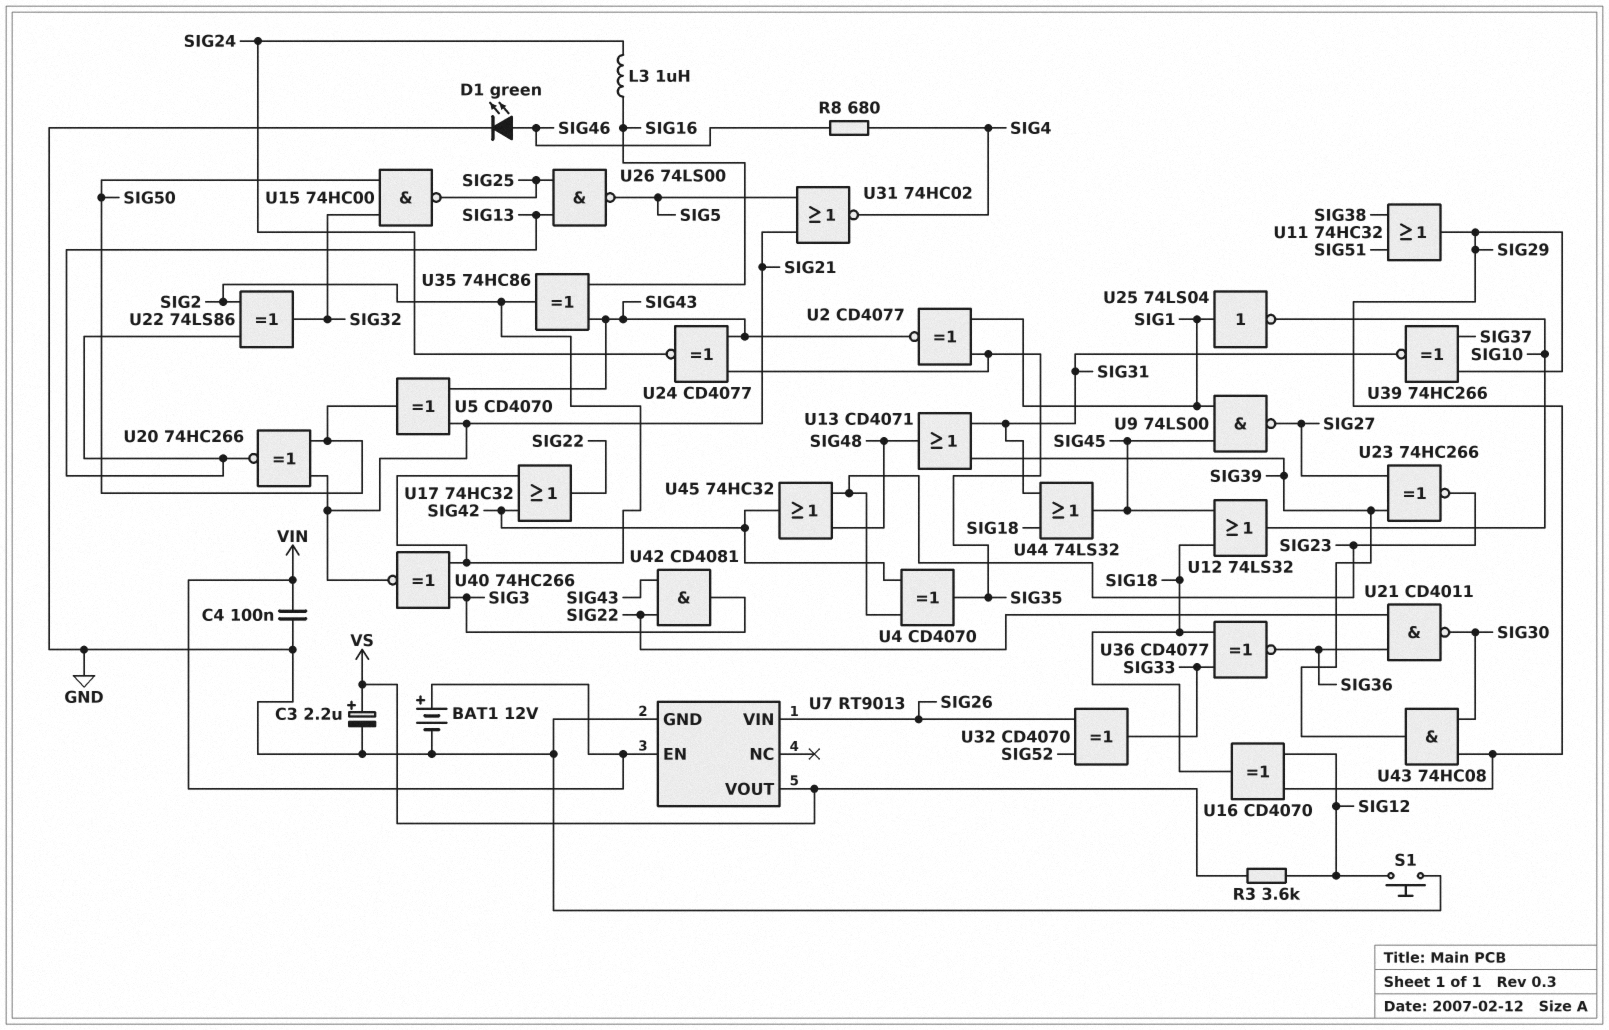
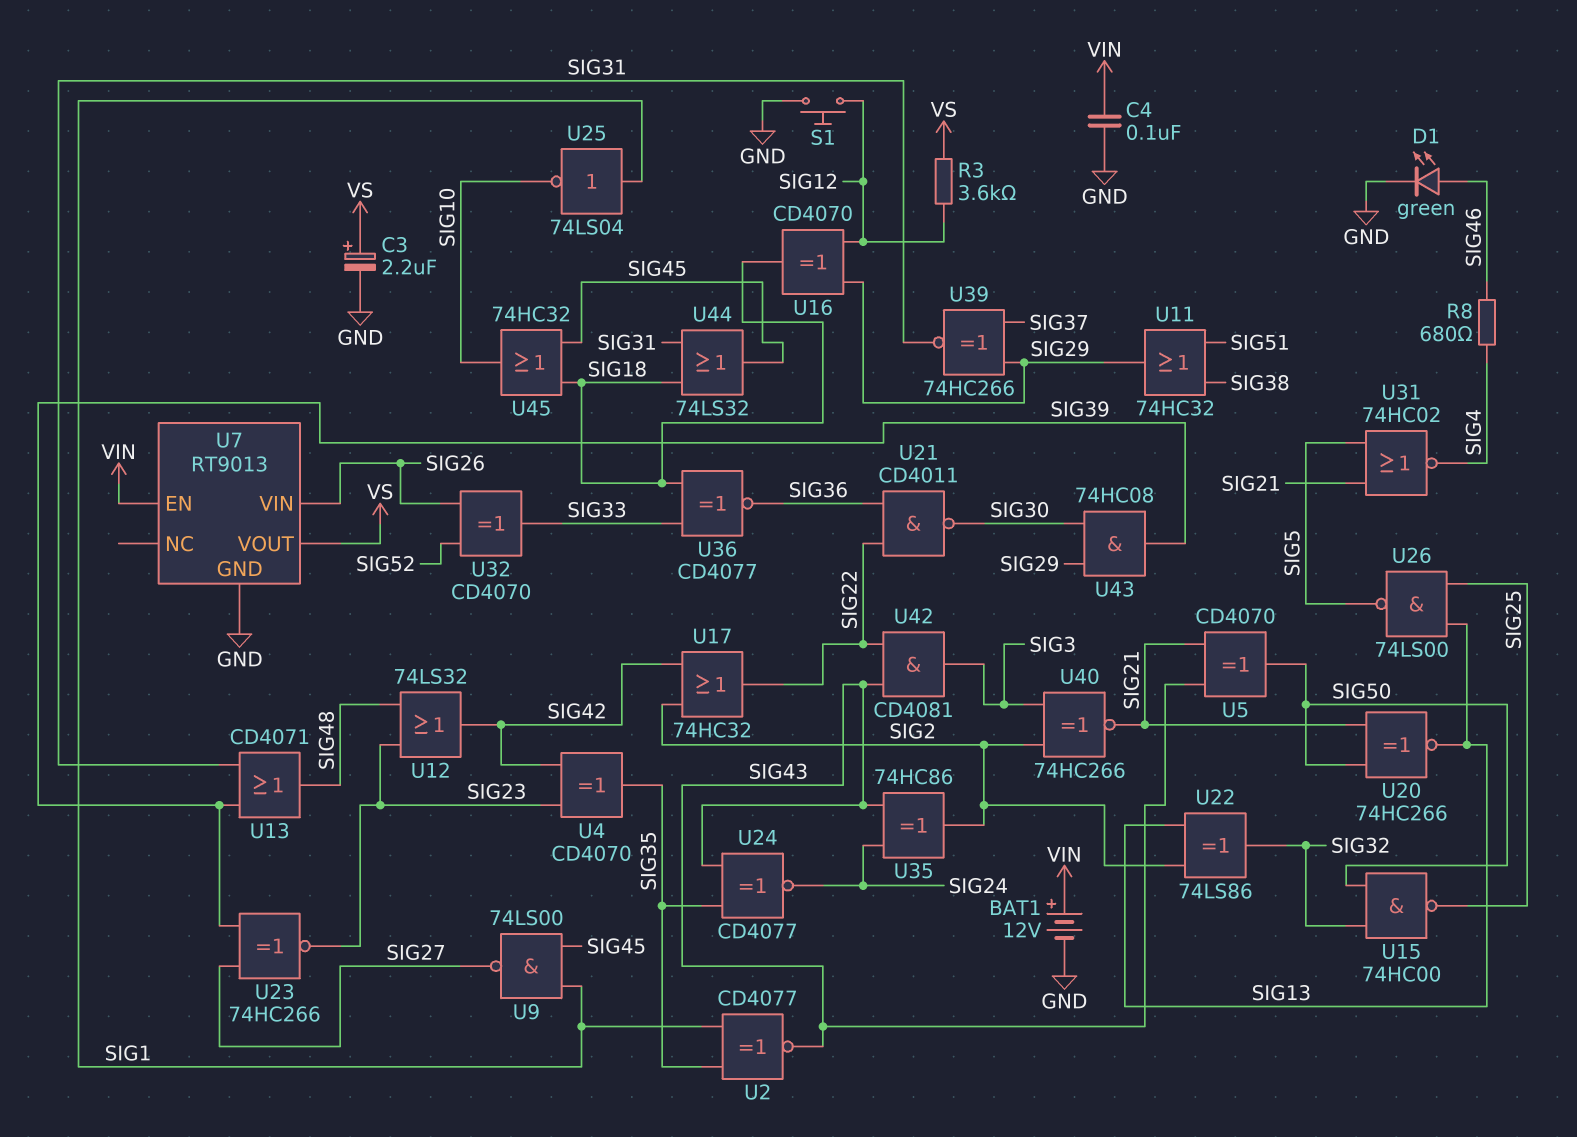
L3: 1uH (SIG16, SIG24) -> none
U12: OR 74LS32 (in SIG18, in SIG45, out SIG10) -> OR 74LS32 (in SIG23, in SIG48, out SIG42)
U35: XOR 74HC86 (in SIG16, in SIG43, out SIG2) -> XOR 74HC86 (in SIG24, in SIG43, out SIG2)
U45: OR 74HC32 (in SIG23, in SIG48, out SIG42) -> OR 74HC32 (in SIG18, in SIG45, out SIG10)

